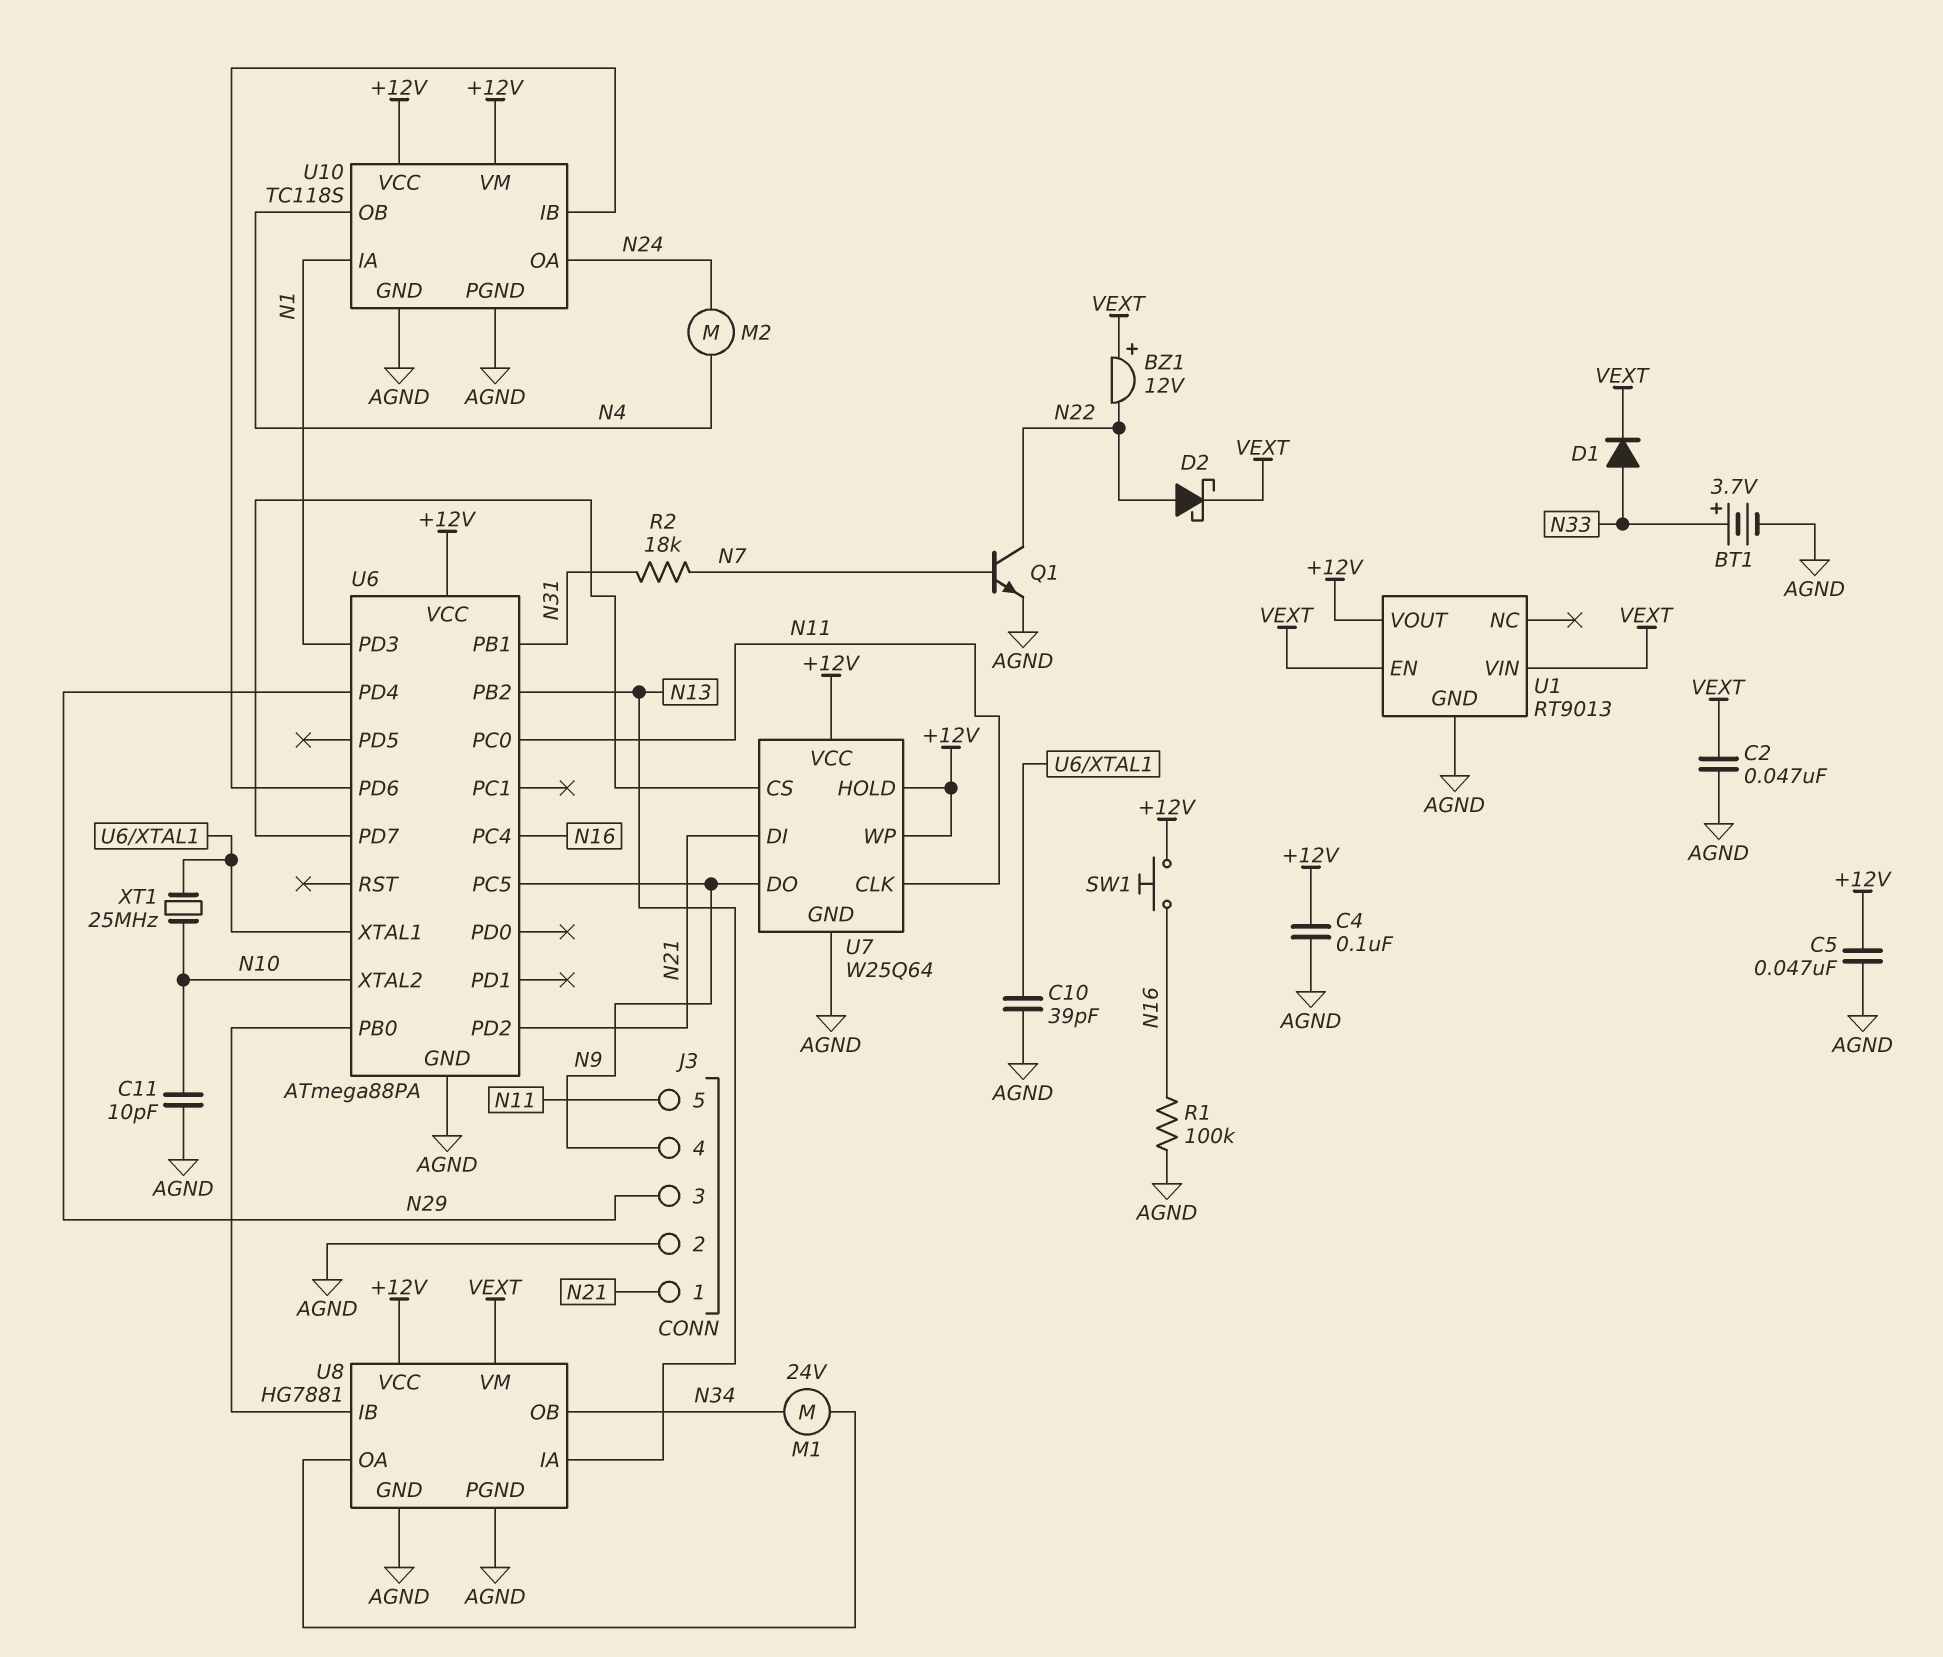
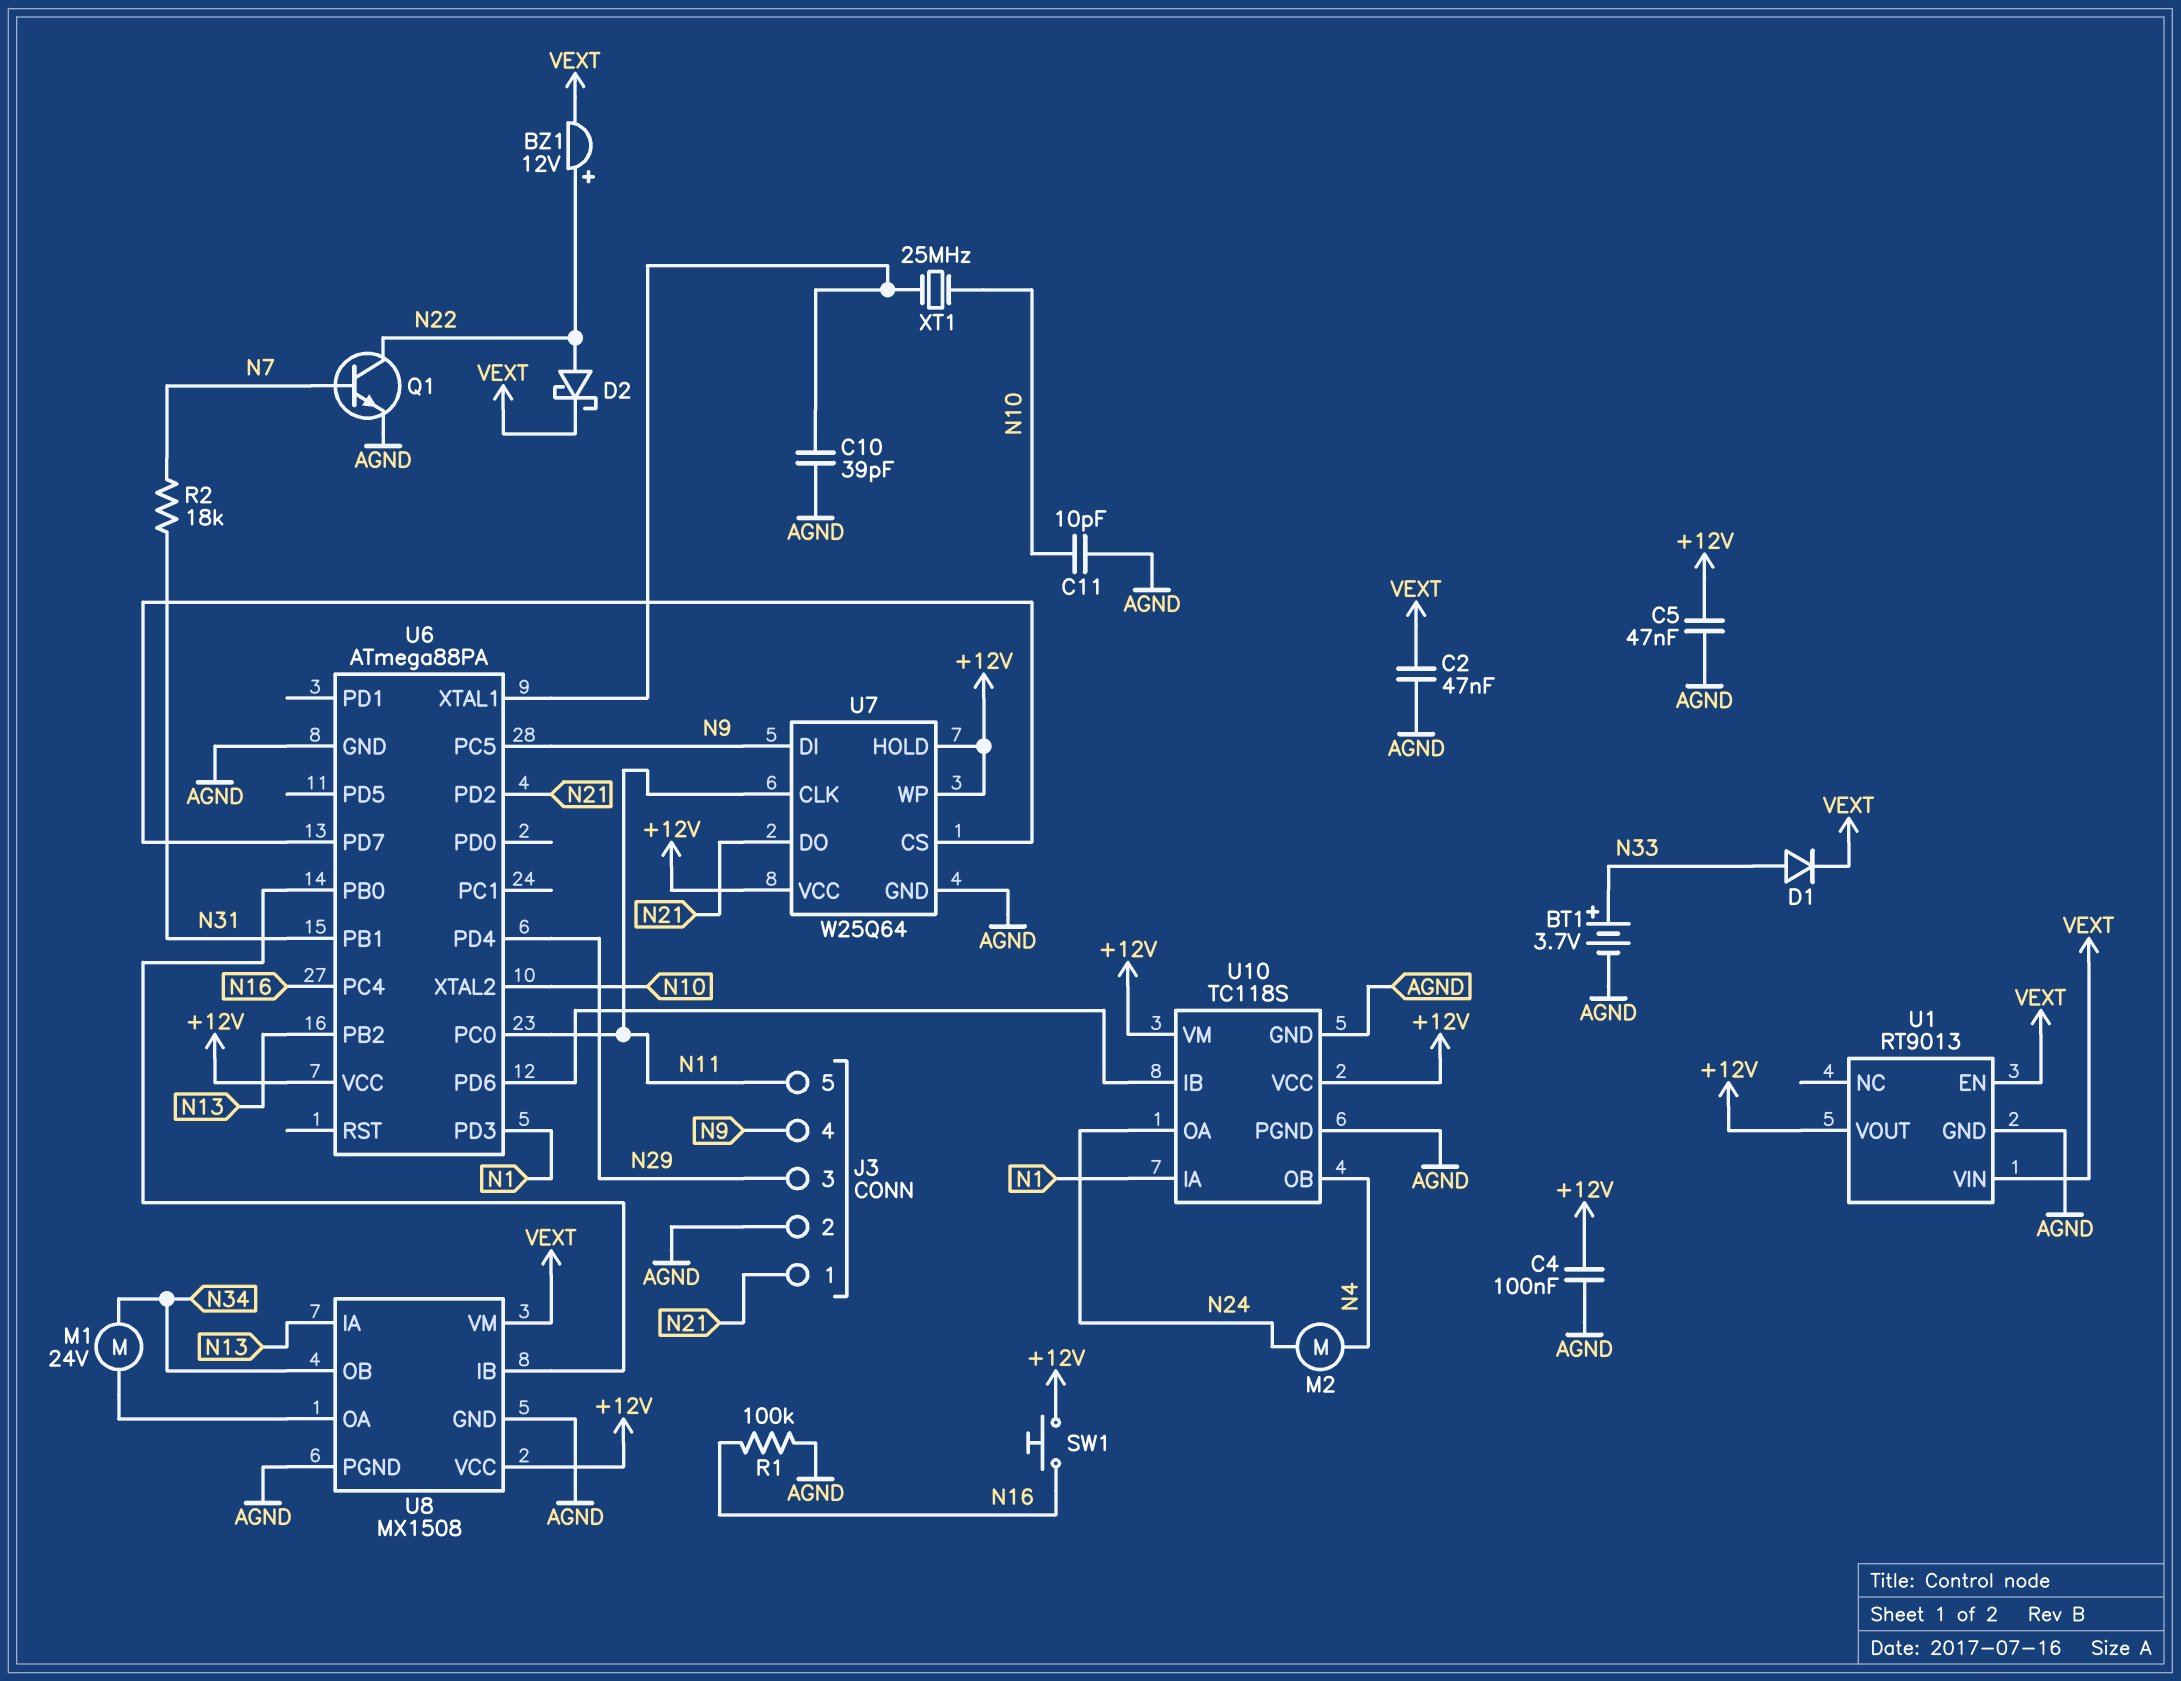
BZ1: buzzer 12V (plus VEXT, minus N22) -> buzzer 12V (plus N22, minus VEXT)
U7 pin DI: N21 -> N9
U7 pin DO: N9 -> N21
U8: HG7881 -> MX1508

